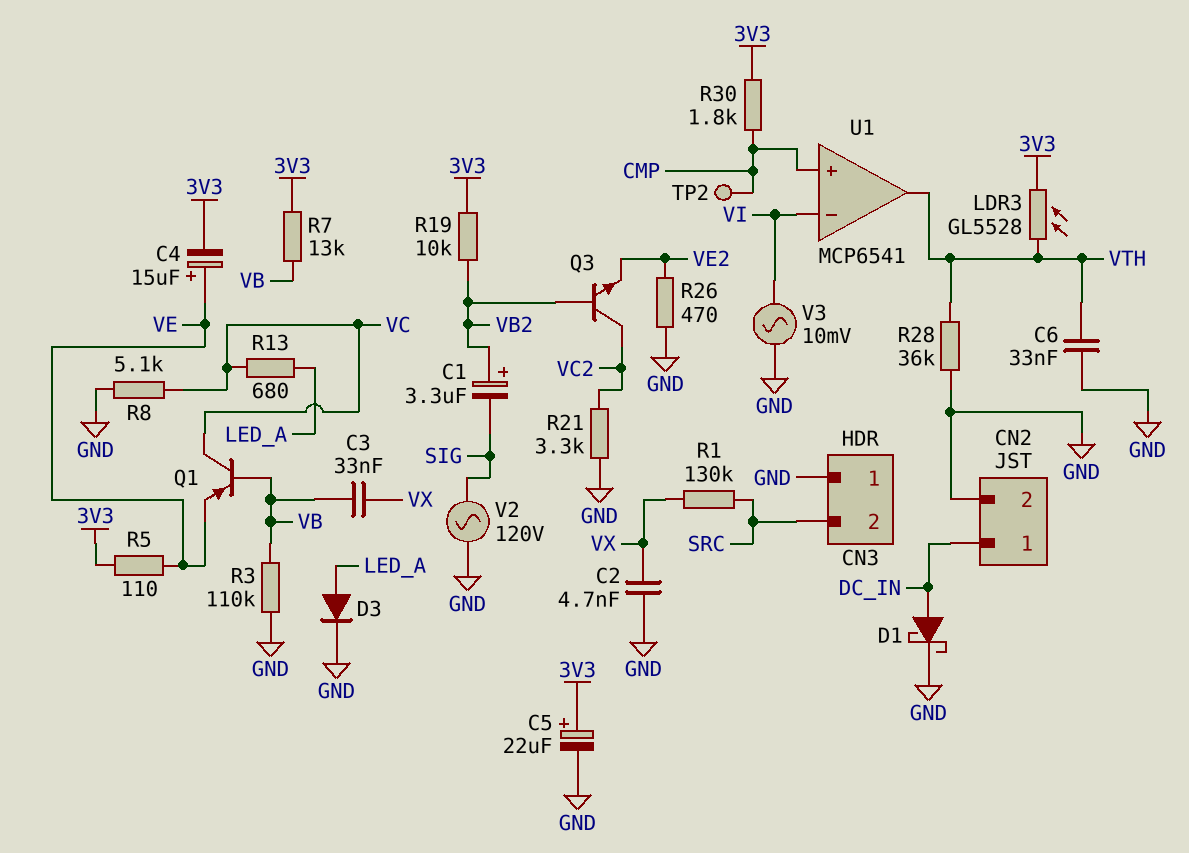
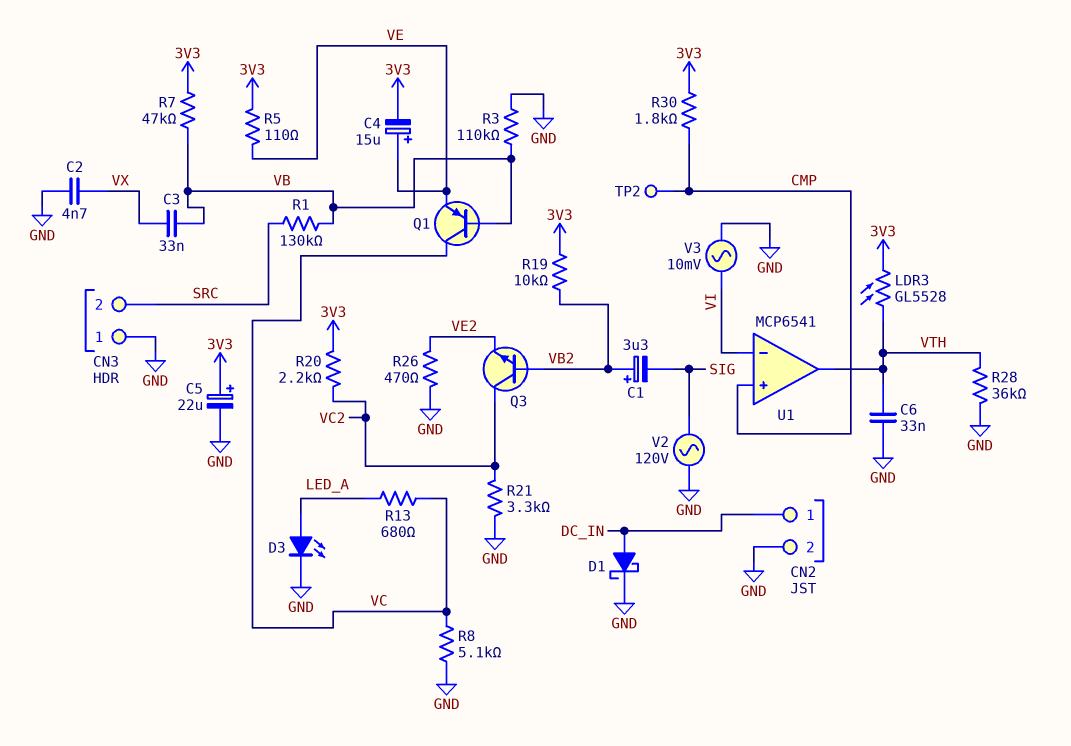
D3: diode (A LED_A, K GND) -> LED (A LED_A, K GND)
R1: 130k (SRC, VX) -> 130k (SRC, VB)
R7: 13k (3V3, VB) -> 47k (3V3, VB)
R20: none -> 2.2k (3V3, VC2)

